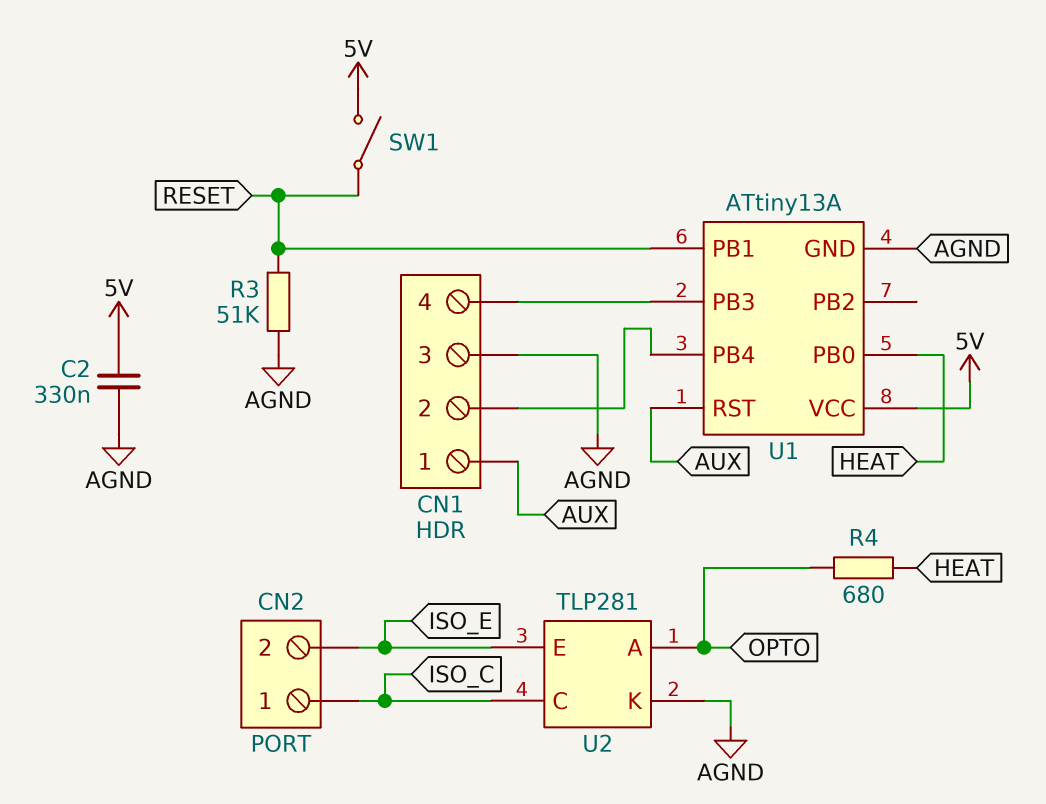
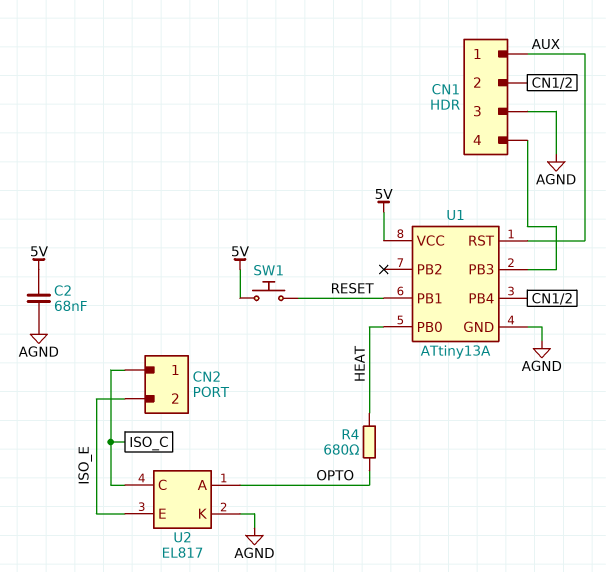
C2: 330nF (5V, AGND) -> 68nF (5V, AGND)
R3: 51k (AGND, RESET) -> none
SW1: switch (5V, RESET) -> button (5V, RESET)
U2: TLP281 -> EL817

